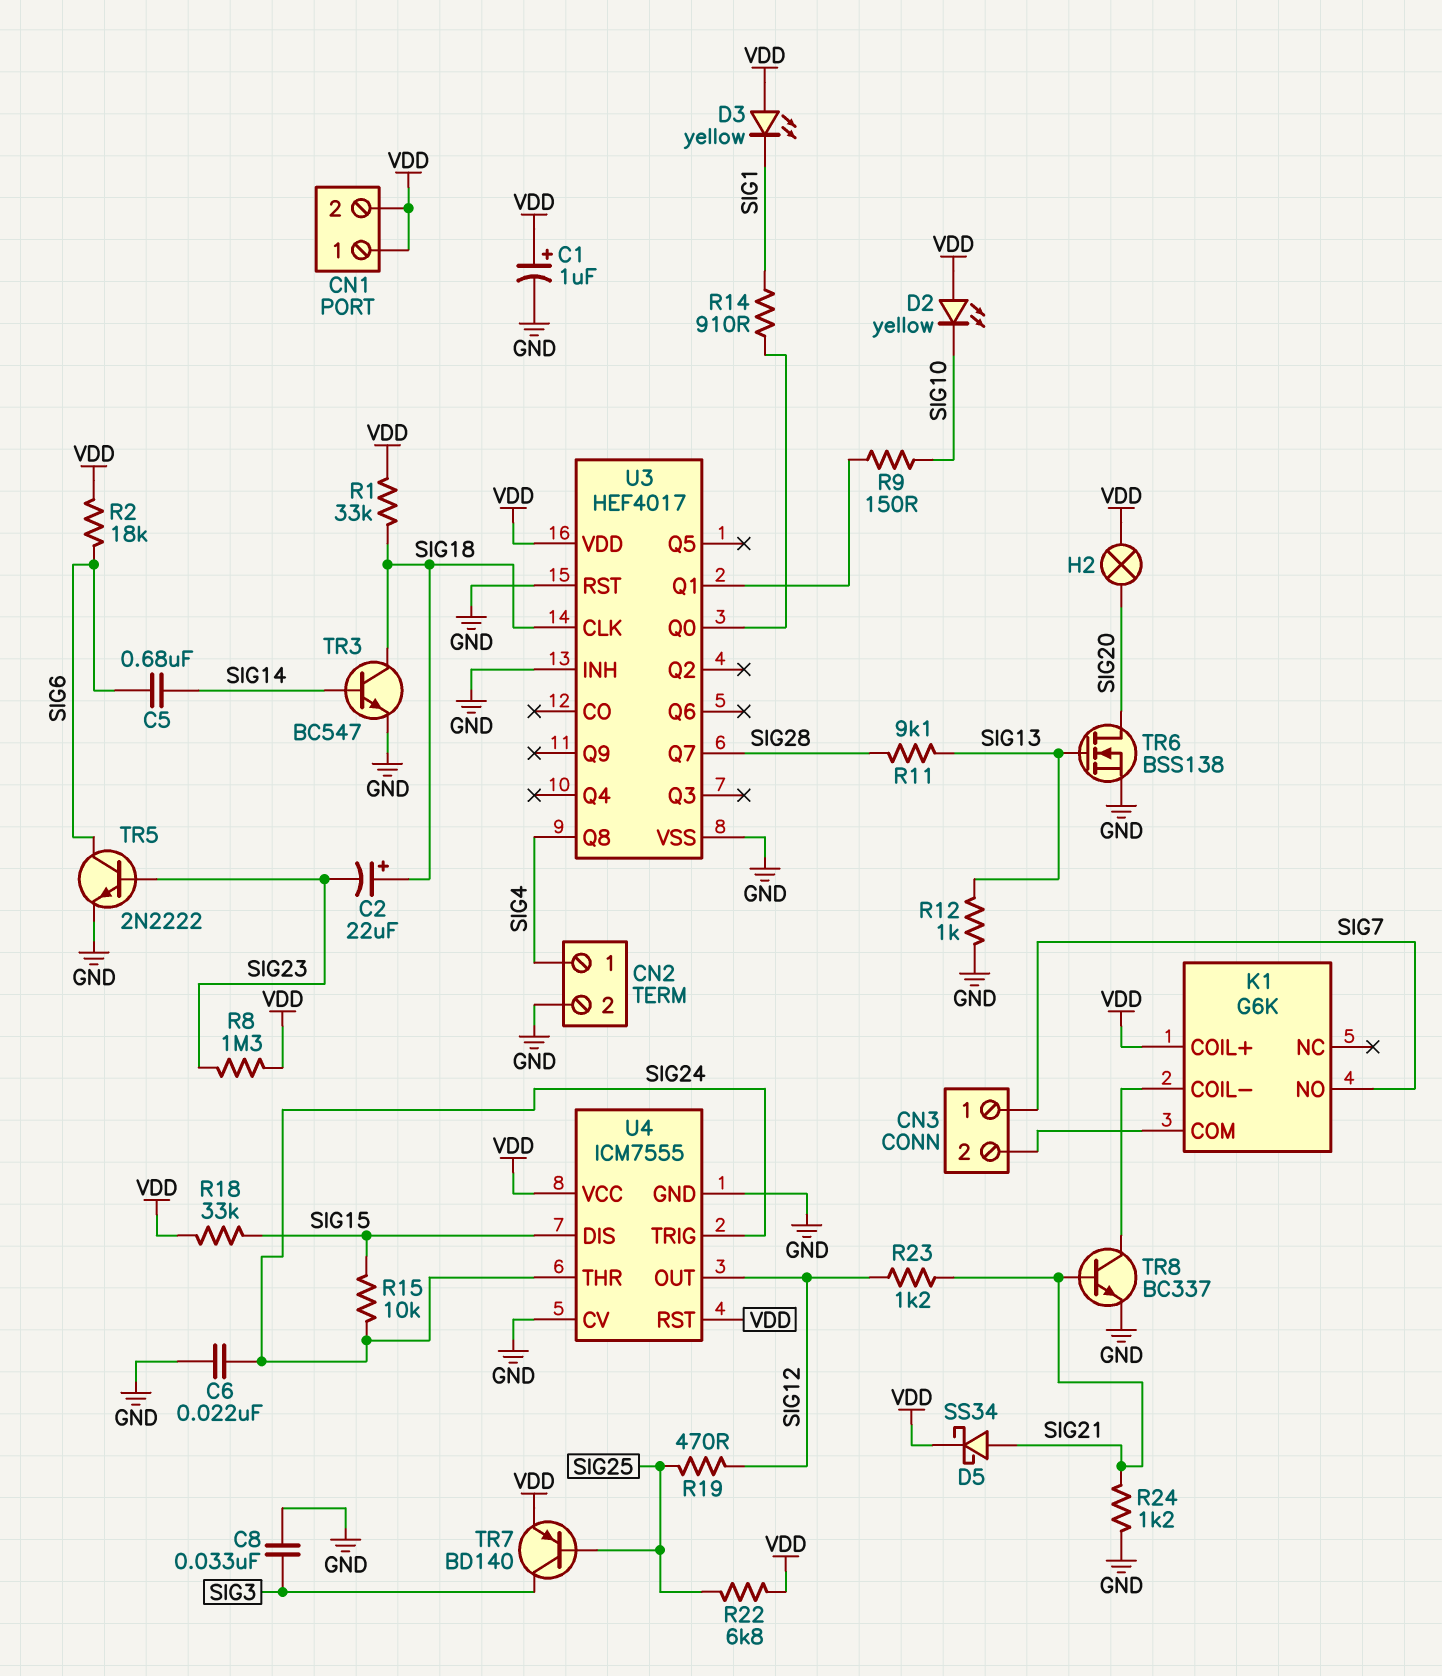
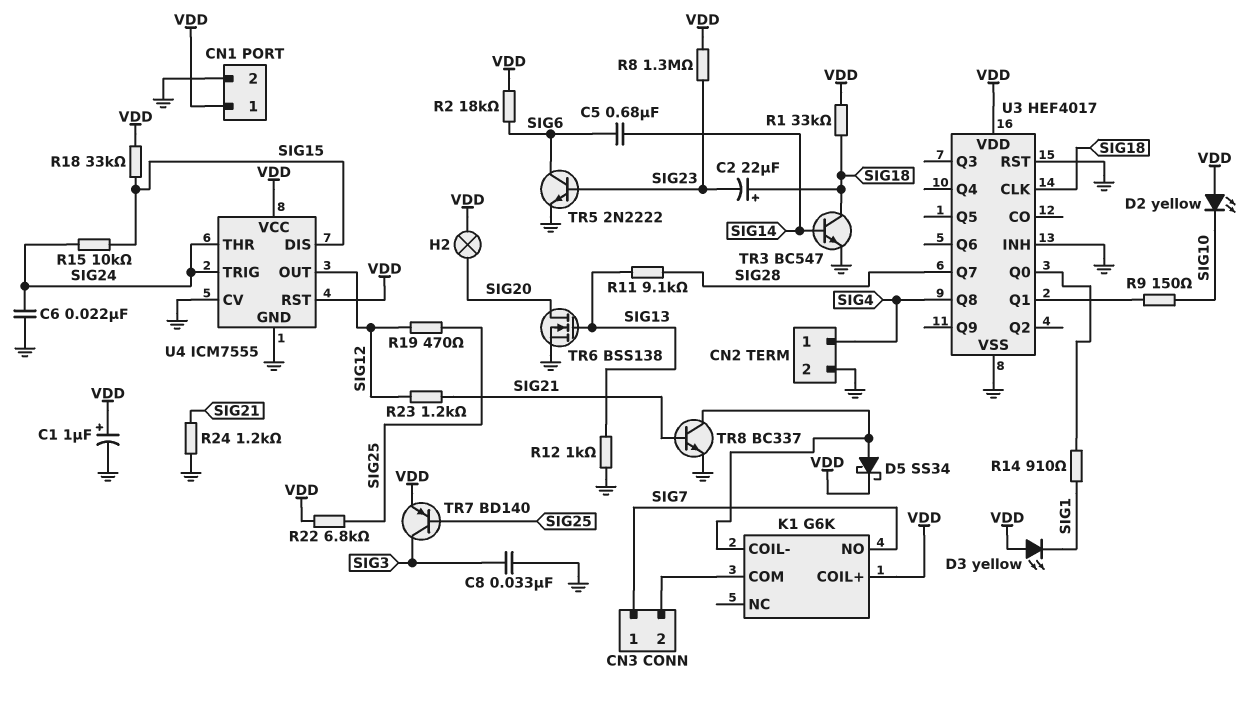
CN1 pin 2: VDD -> GND
D5: schottky SS34 (A SIG21, K VDD) -> schottky SS34 (A K1/COIL-, K VDD)

